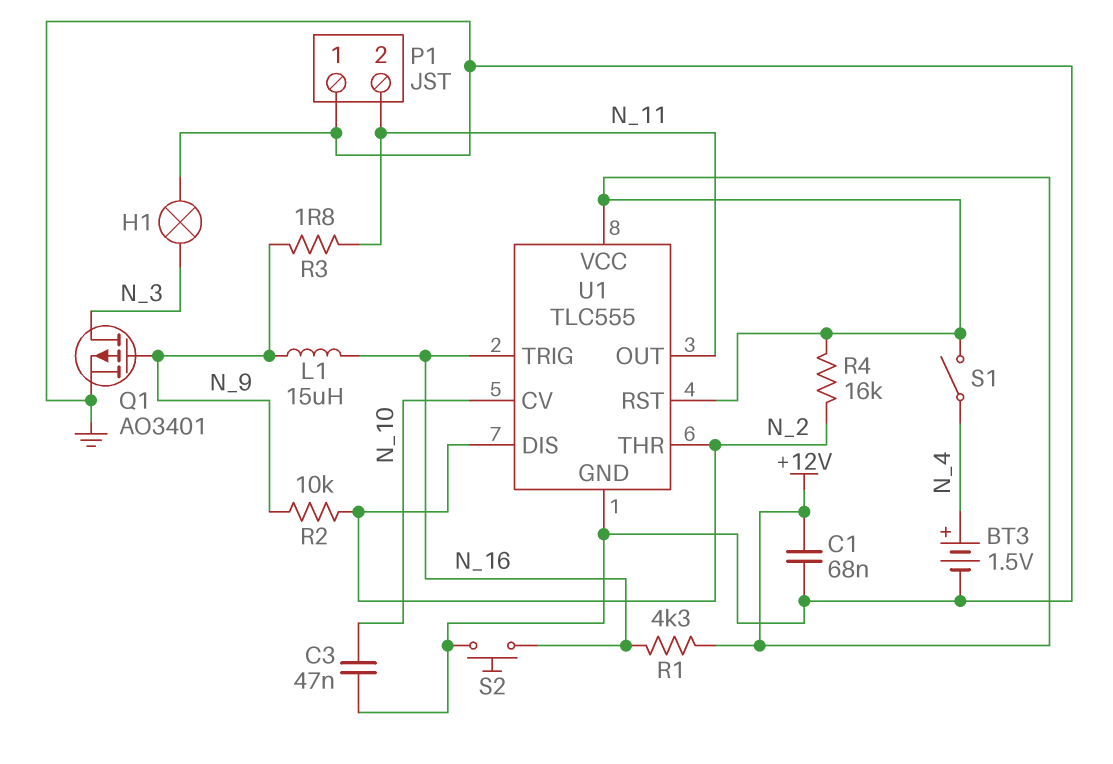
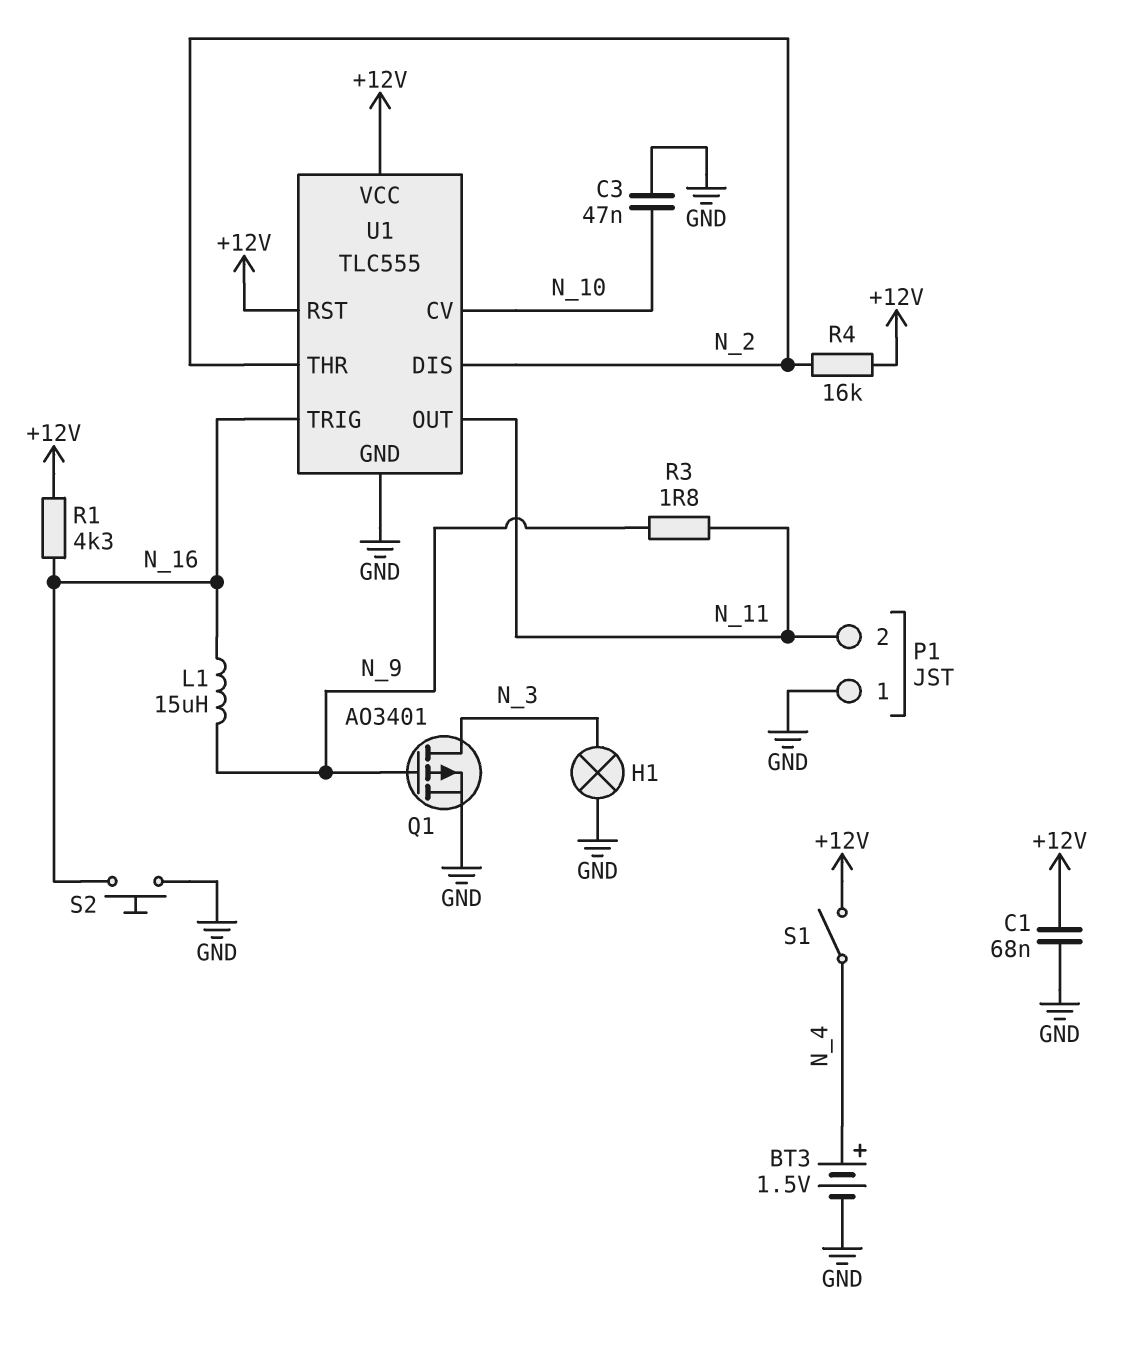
R2: 10k (N_2, N_9) -> none

